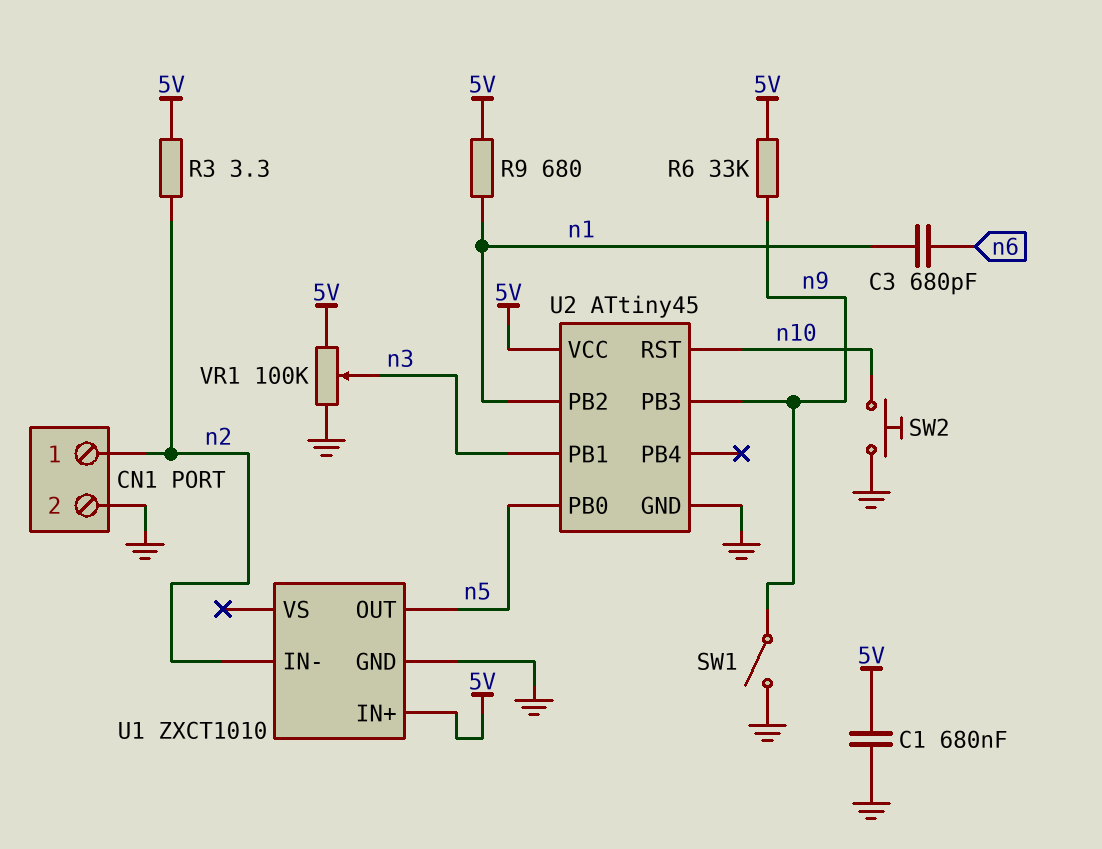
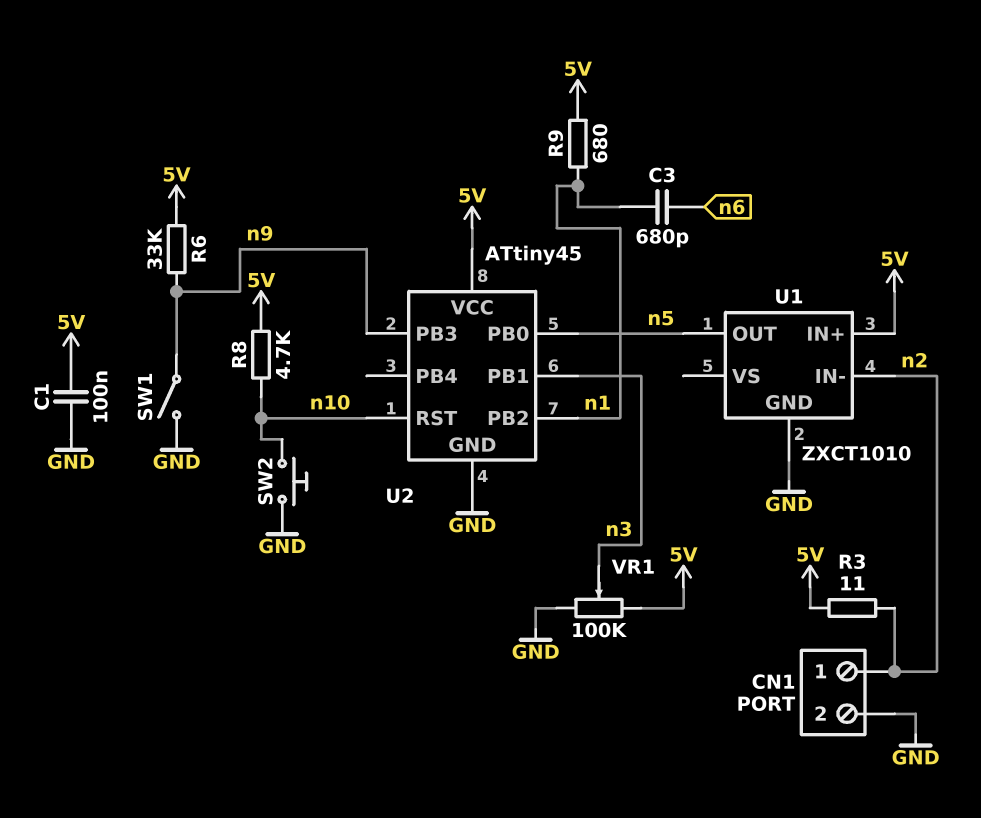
C1: 680nF (5V, GND) -> 100nF (5V, GND)
R3: 3.3 (5V, n2) -> 11 (5V, n2)
R8: none -> 4.7k (5V, n10)

